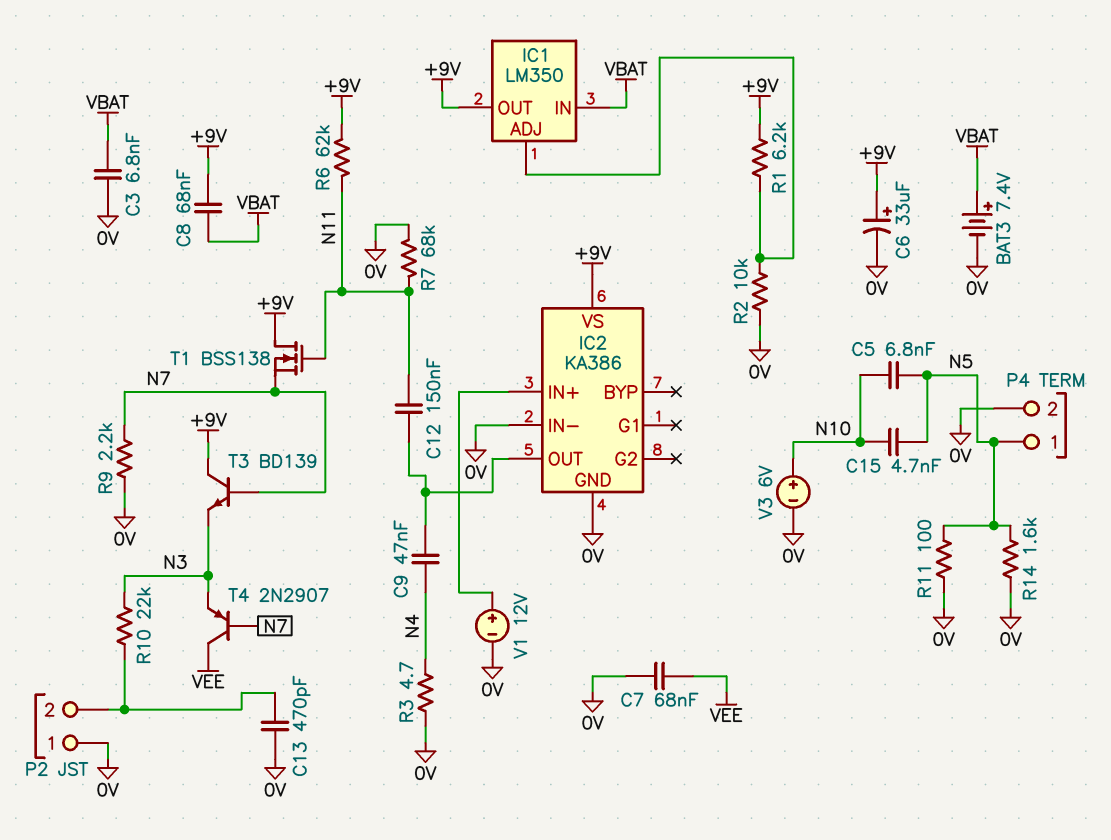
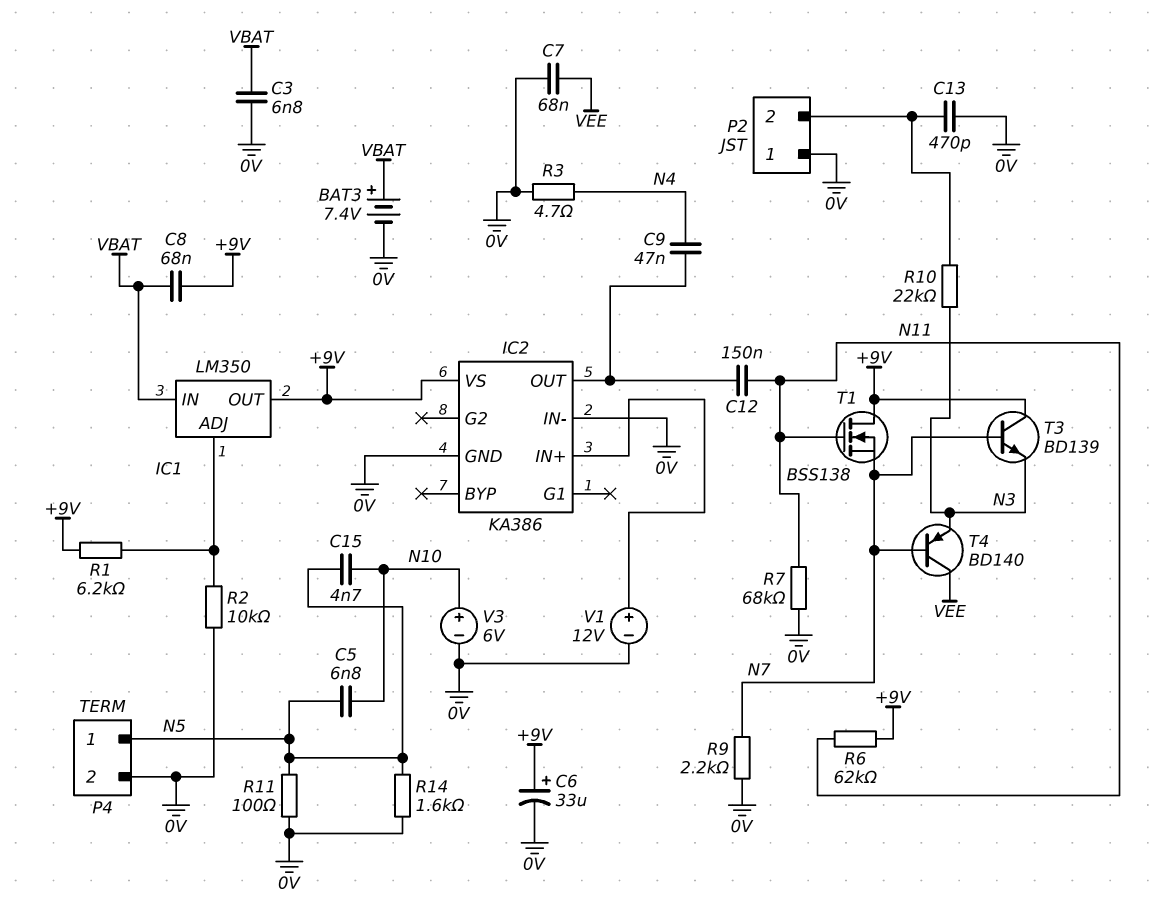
T4: PNP 2N2907 (B N7, C VEE, E N3) -> PNP BD140 (B N7, C VEE, E N3)

